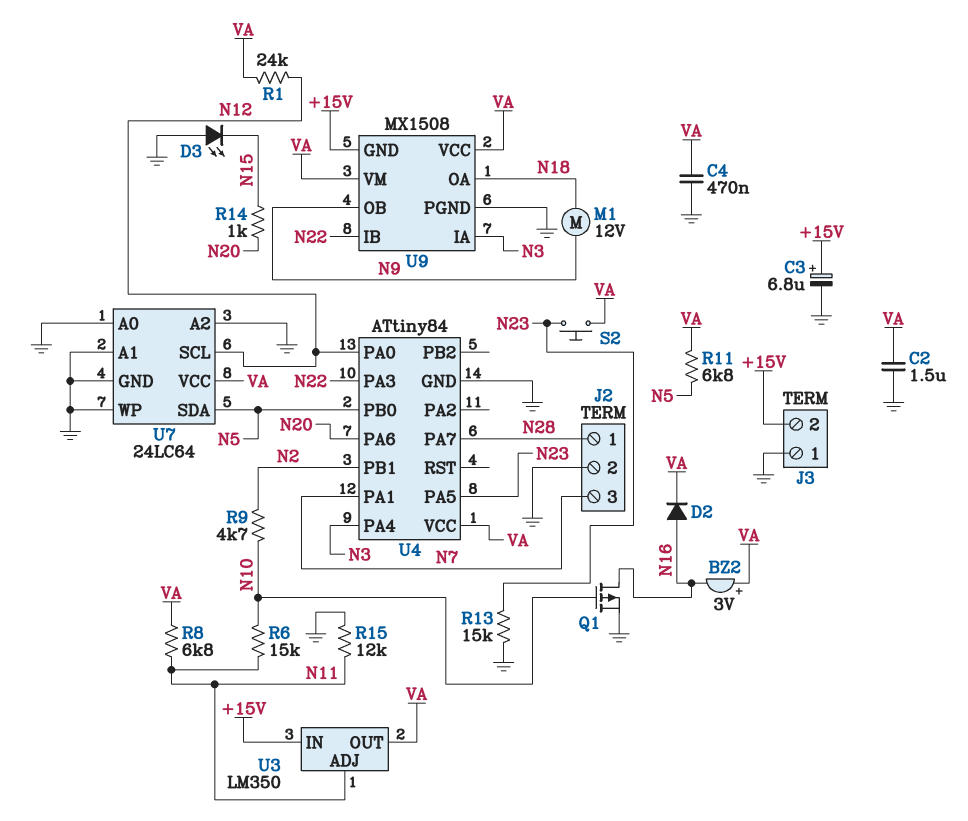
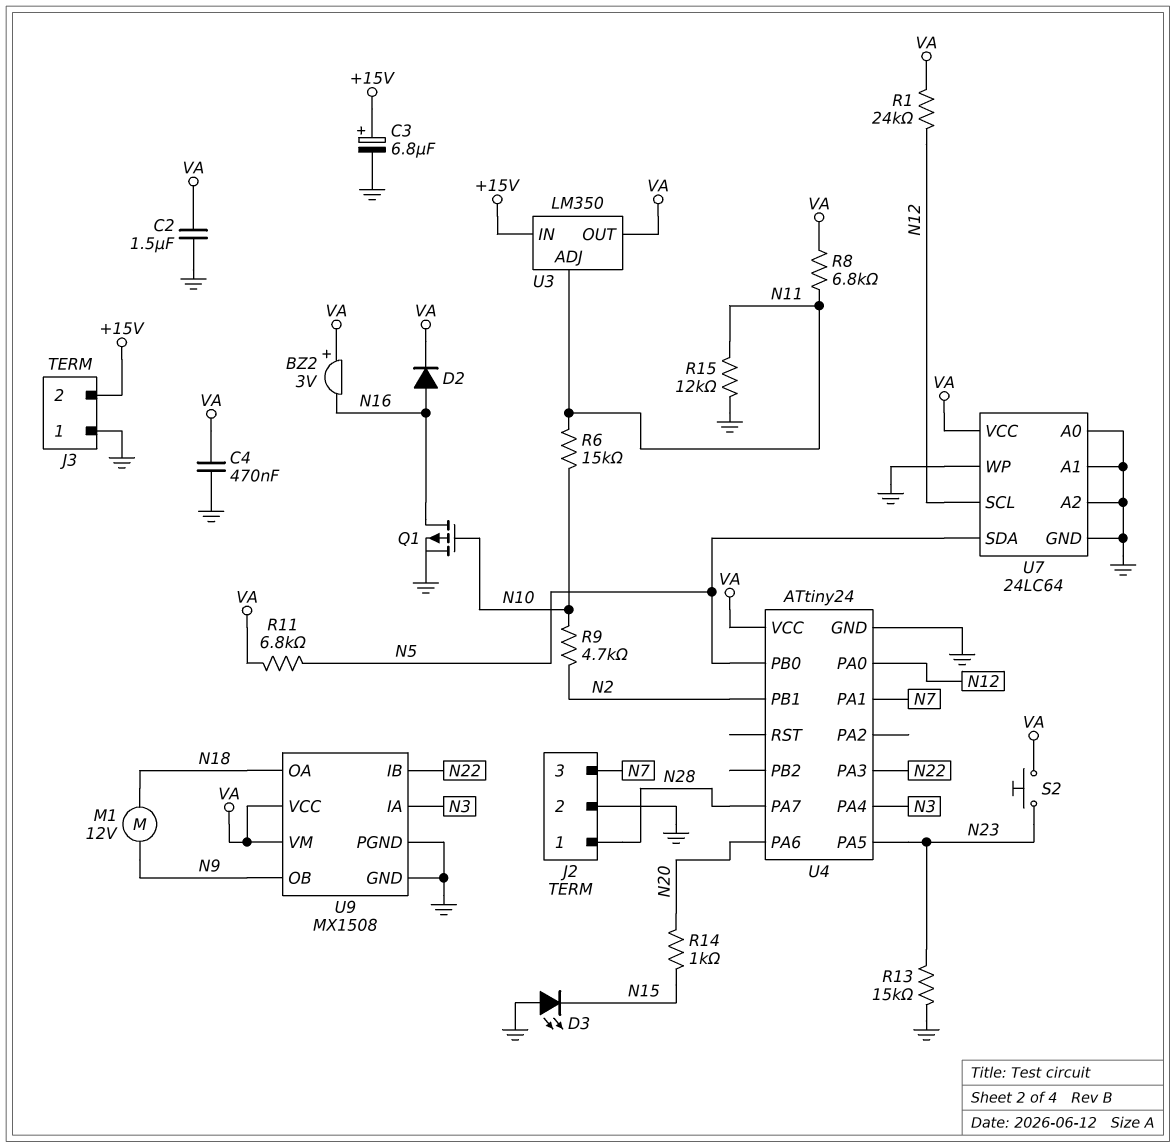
U4: ATtiny84 -> ATtiny24
U9 pin GND: +15V -> GND

